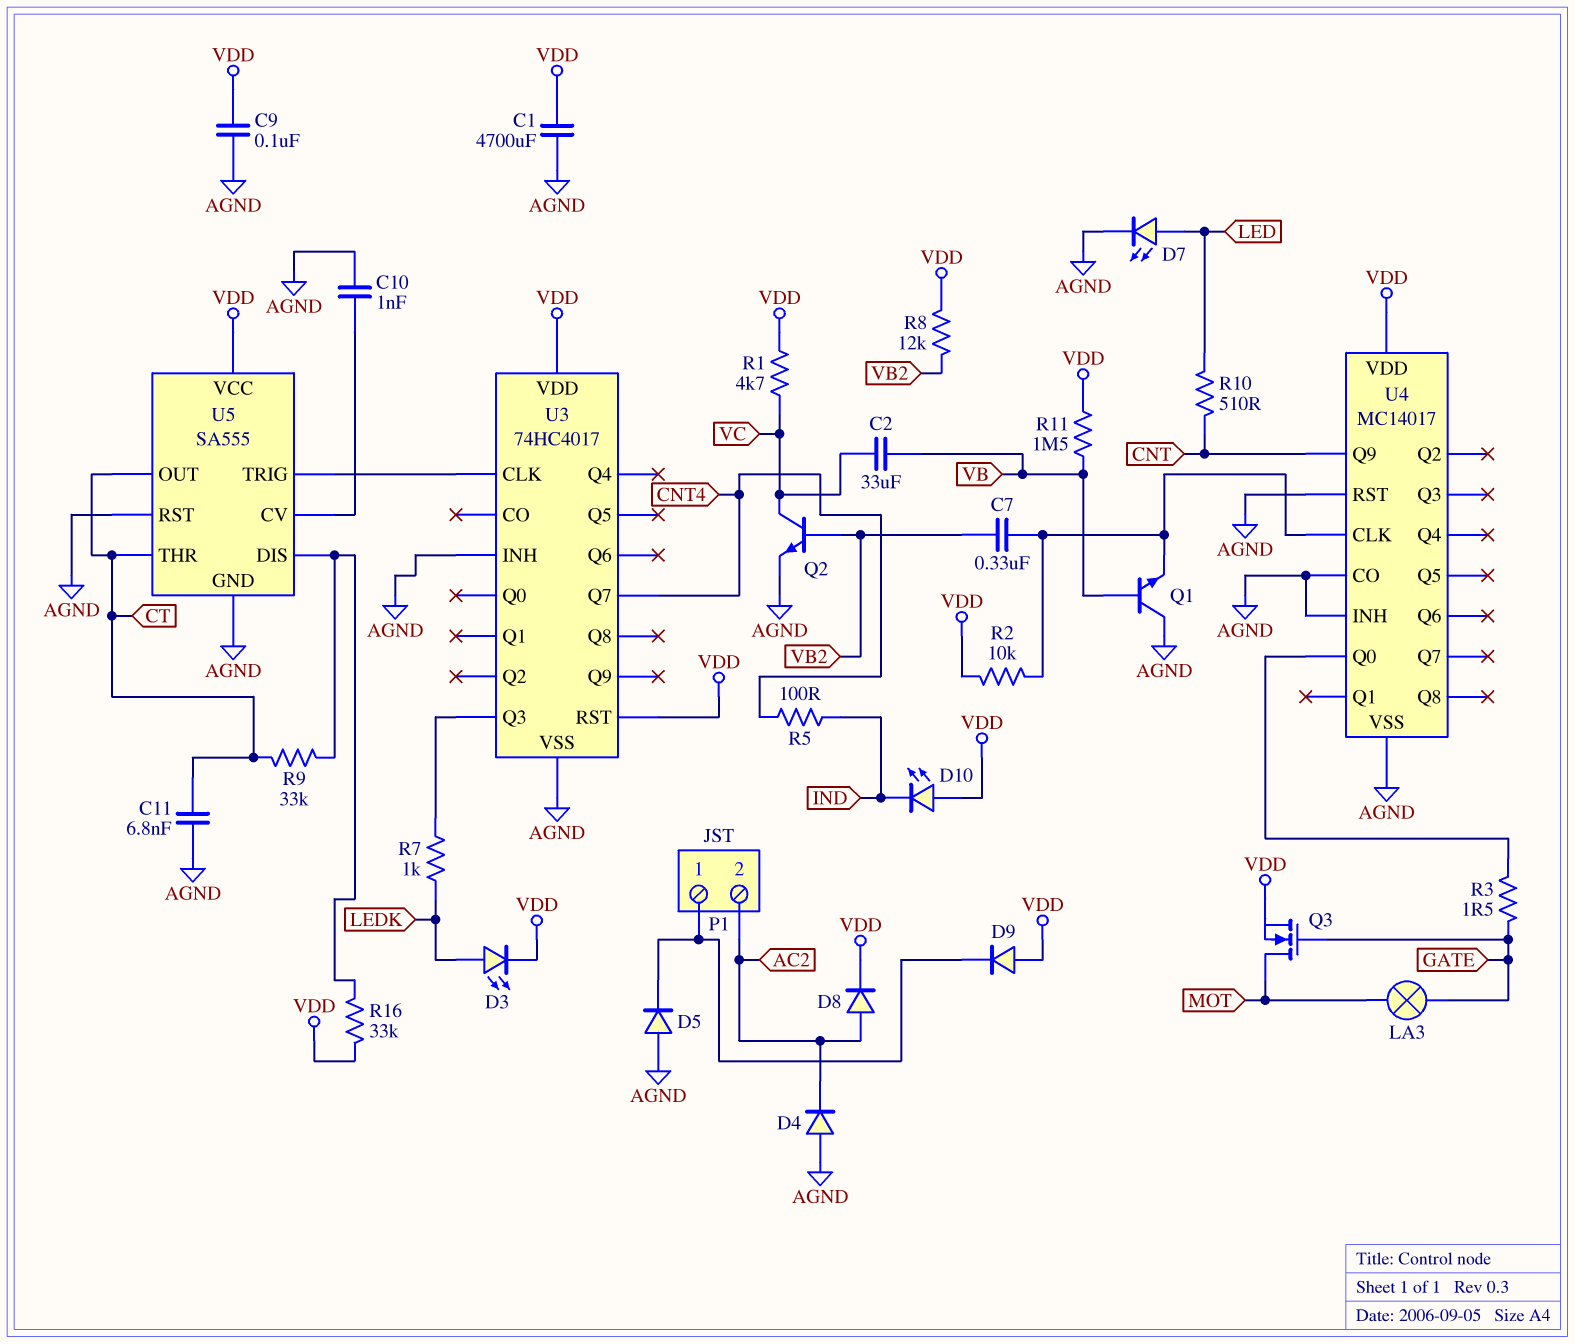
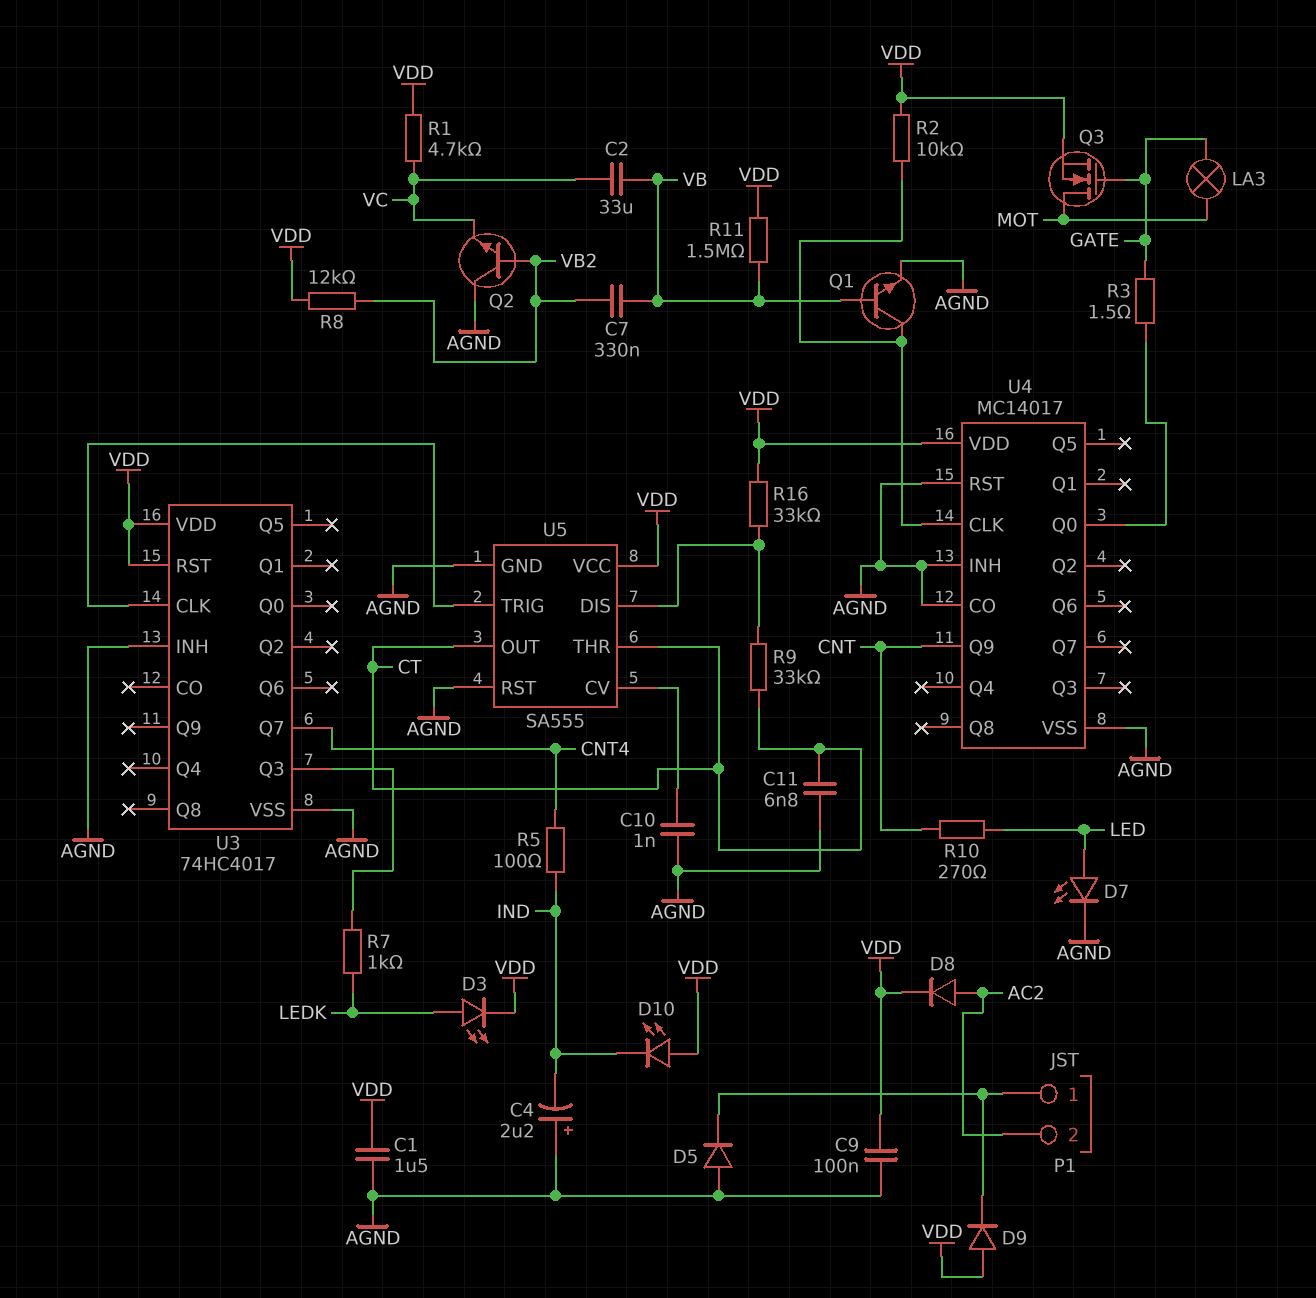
C1: 4700uF (AGND, VDD) -> 1.5uF (AGND, VDD)
C4: none -> 2.2uF (plus AGND, minus IND)
C7: 330nF (U4/CLK, VB2) -> 330nF (VB, VB2)
D4: diode (A AGND, K AC2) -> none
Q1: NPN (B VB, C AGND, E U4/CLK) -> NPN (B VB, C U4/CLK, E AGND)
Q2: NPN (B VB2, C VC, E AGND) -> NPN (B VB2, C AGND, E VC)
R10: 510 (CNT, LED) -> 270 (CNT, LED)

